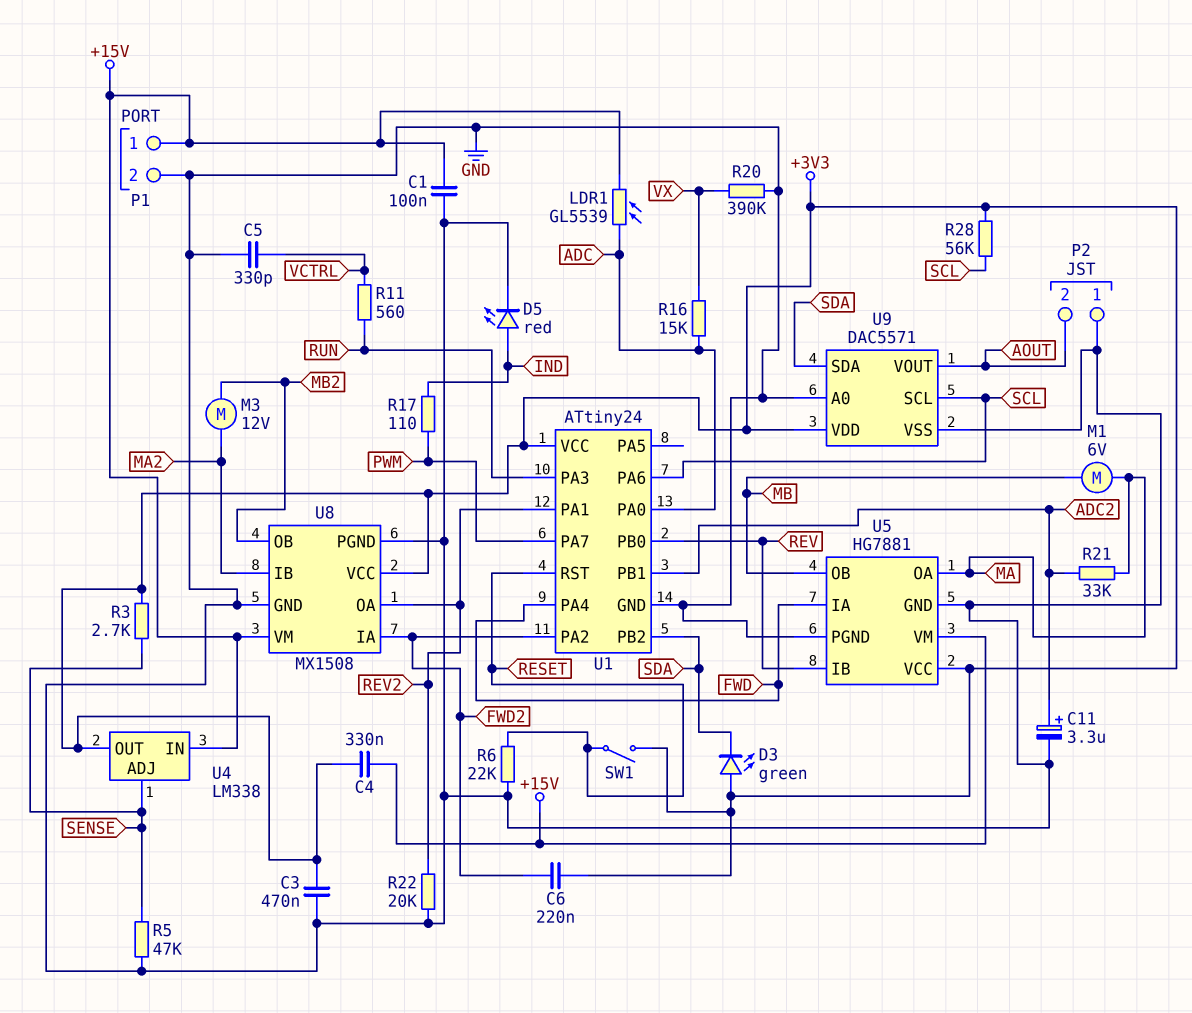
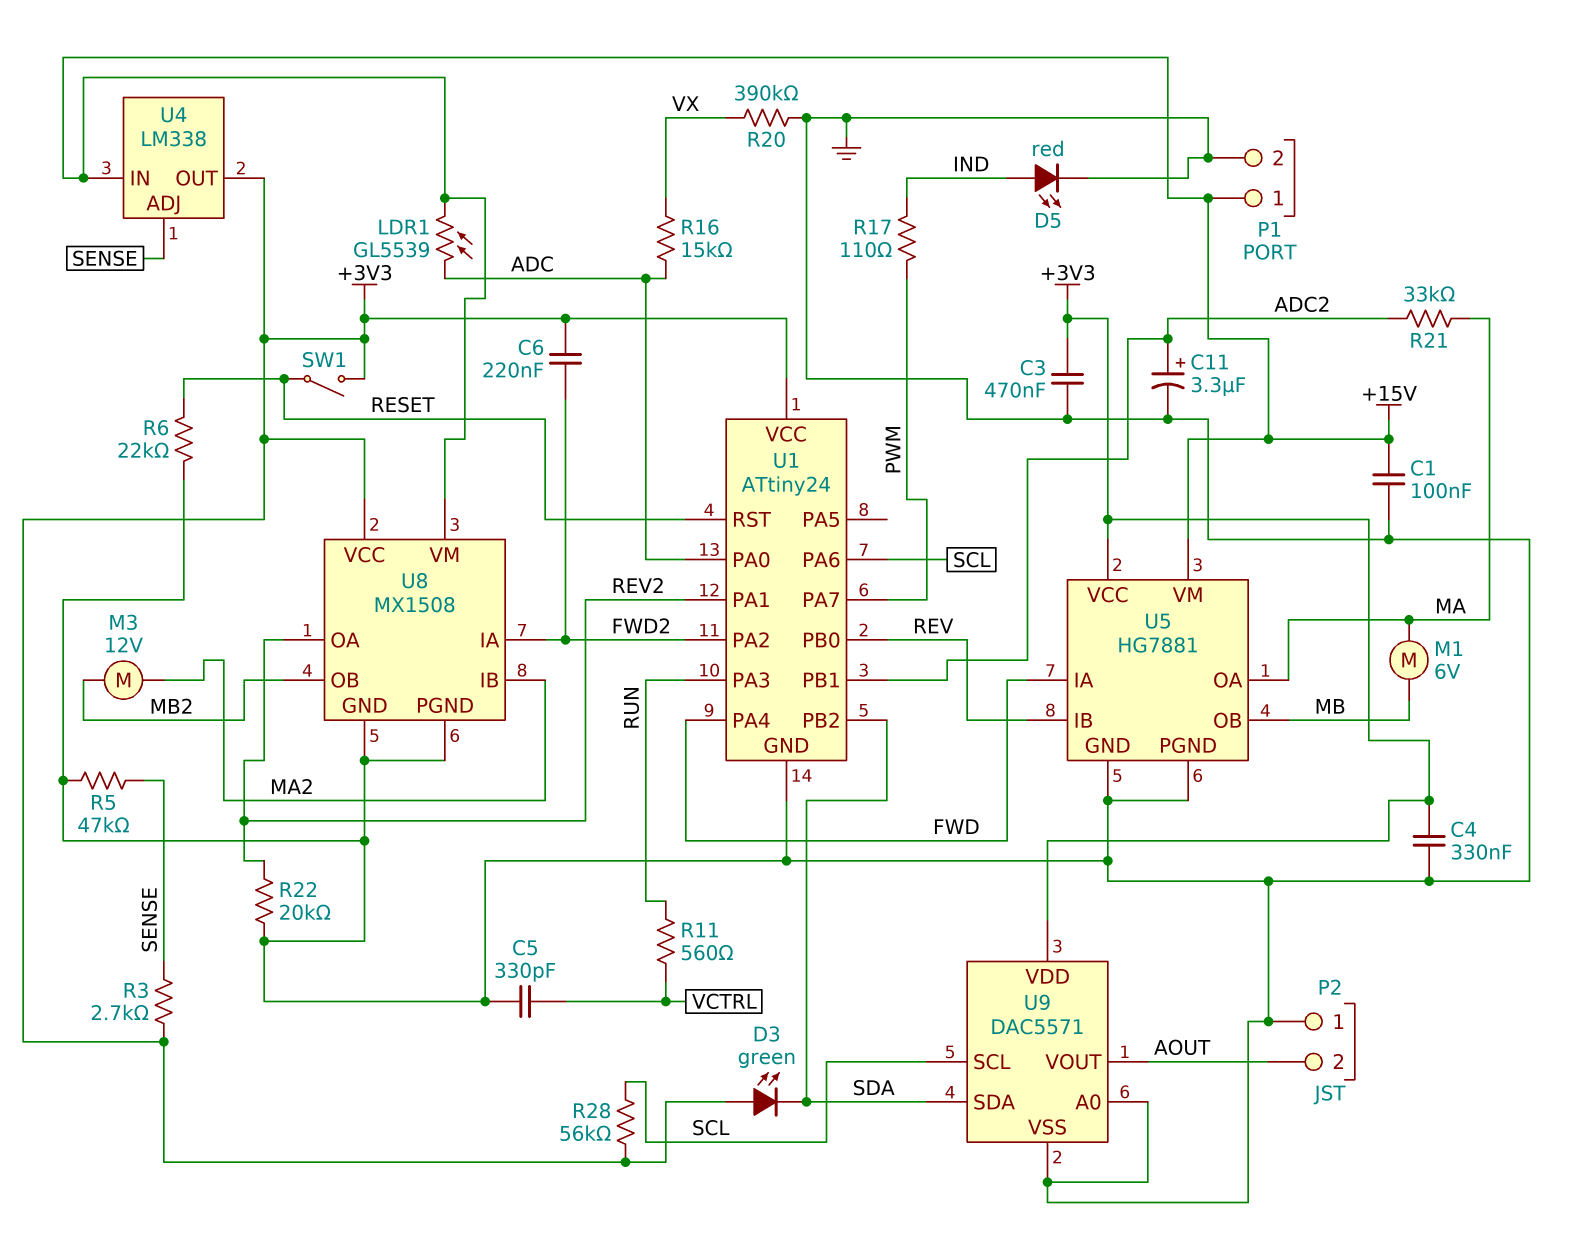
C4: 330nF (+3V3, +15V) -> 330nF (+3V3, GND)

